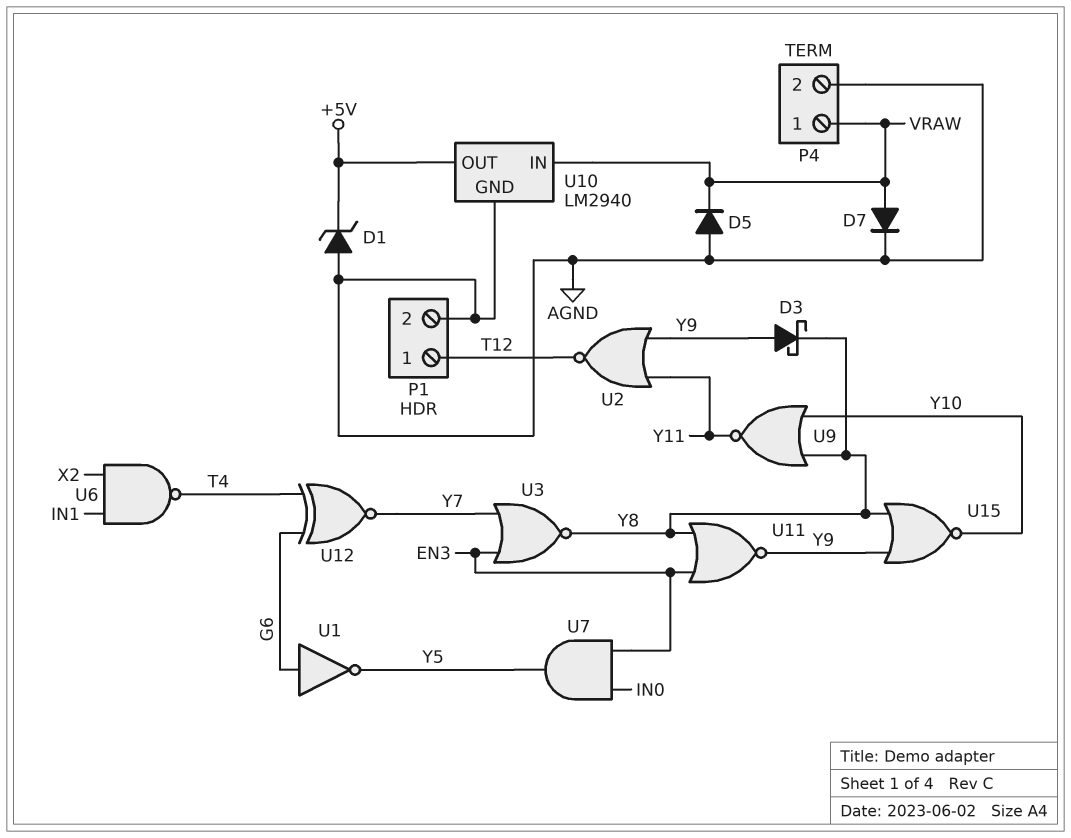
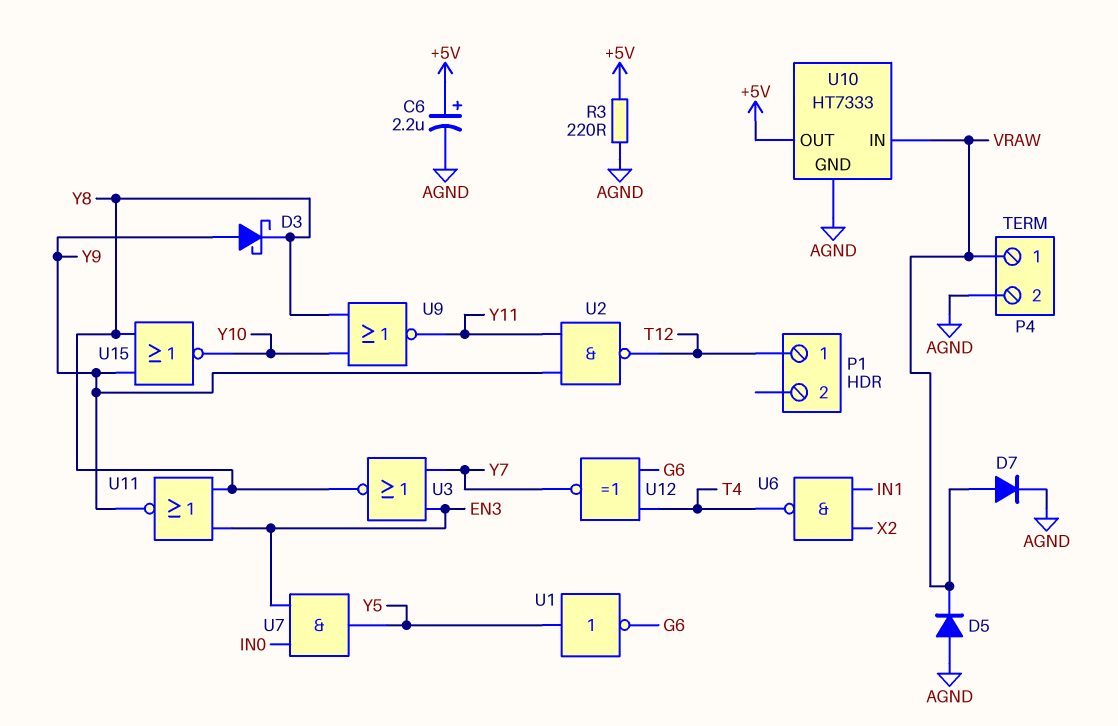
C6: none -> 2.2uF (plus +5V, minus AGND)
D1: zener (A AGND, K +5V) -> none
P1 pin 2: AGND -> none
R3: none -> 220 (+5V, AGND)
U1: NOT (in G6, out Y5) -> NOT (in Y5, out G6)
U2: NOR (in Y9, in Y11, out T12) -> NAND (in Y9, in Y11, out T12)
U10: LM2940 -> HT7333

